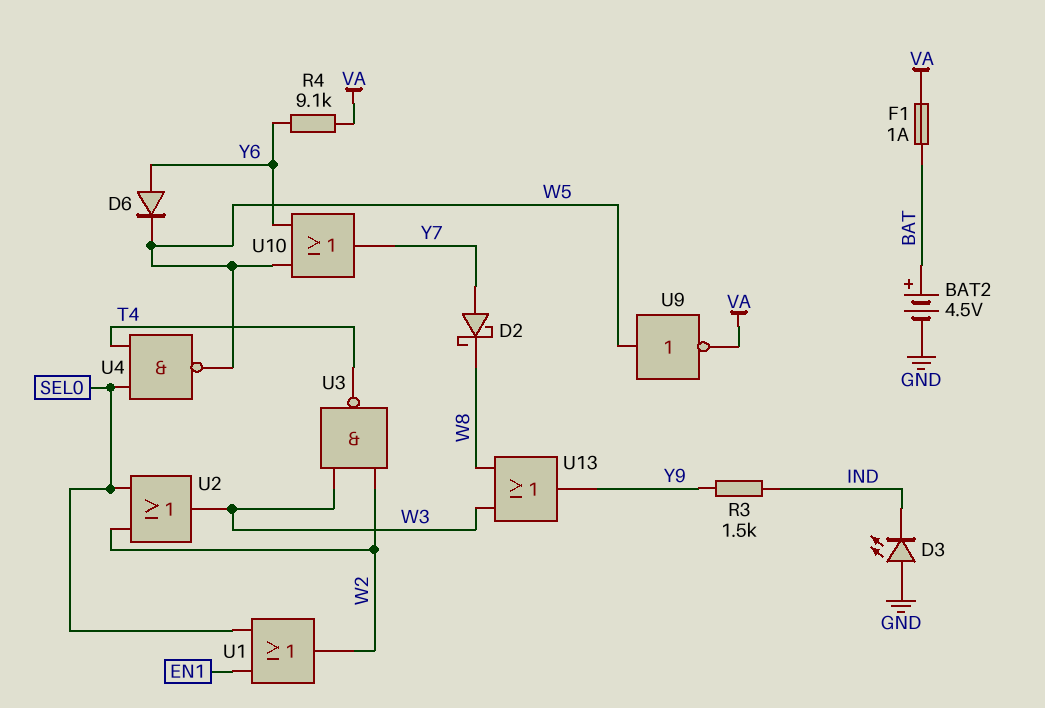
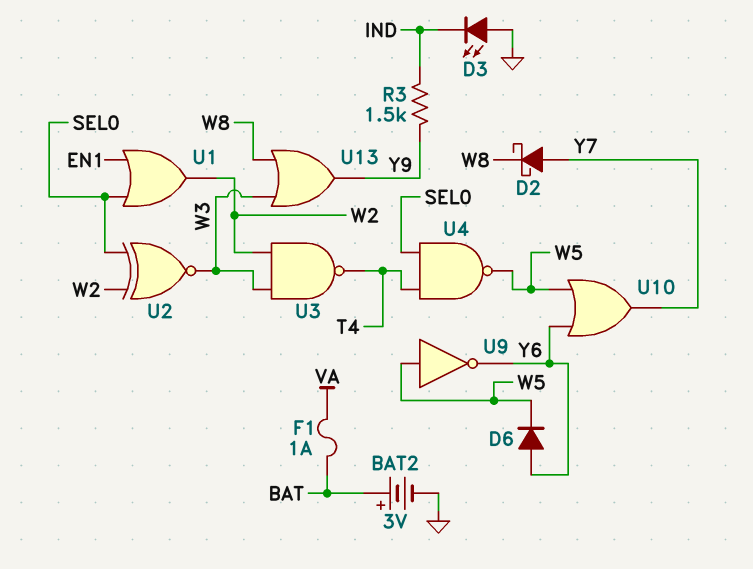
BAT2: 4.5V (plus BAT, minus GND) -> 3V (plus BAT, minus GND)
R4: 9.1k (VA, Y6) -> none
U2: OR (in SEL0, in W2, out W3) -> XNOR (in SEL0, in W2, out W3)
U9: NOT (in W5, out VA) -> NOT (in W5, out Y6)

